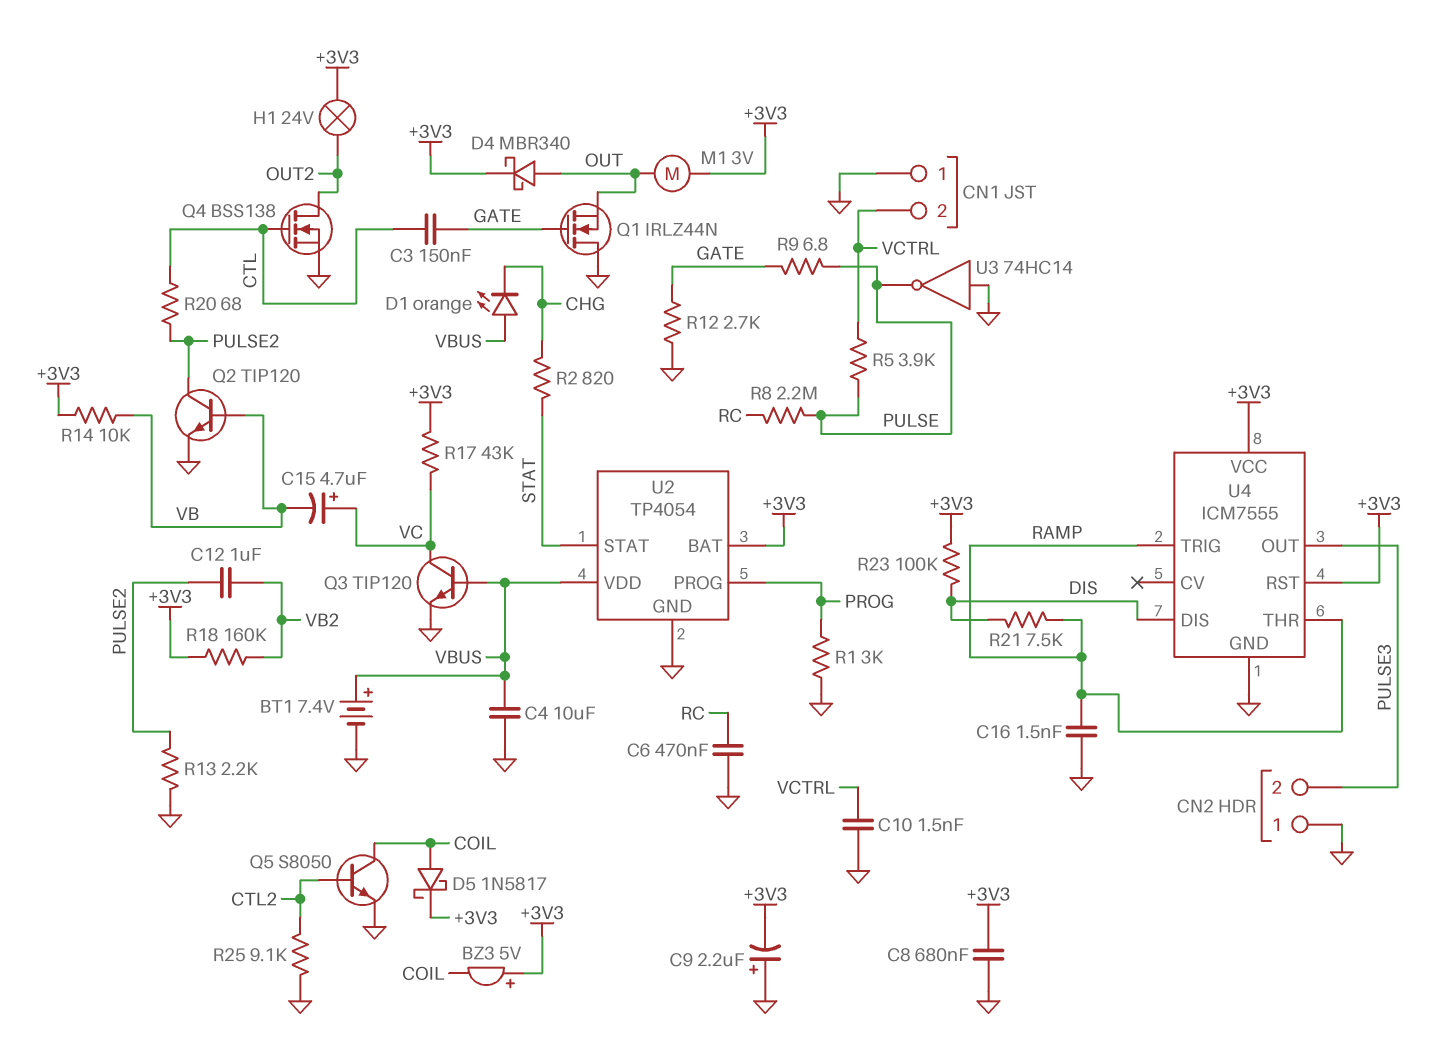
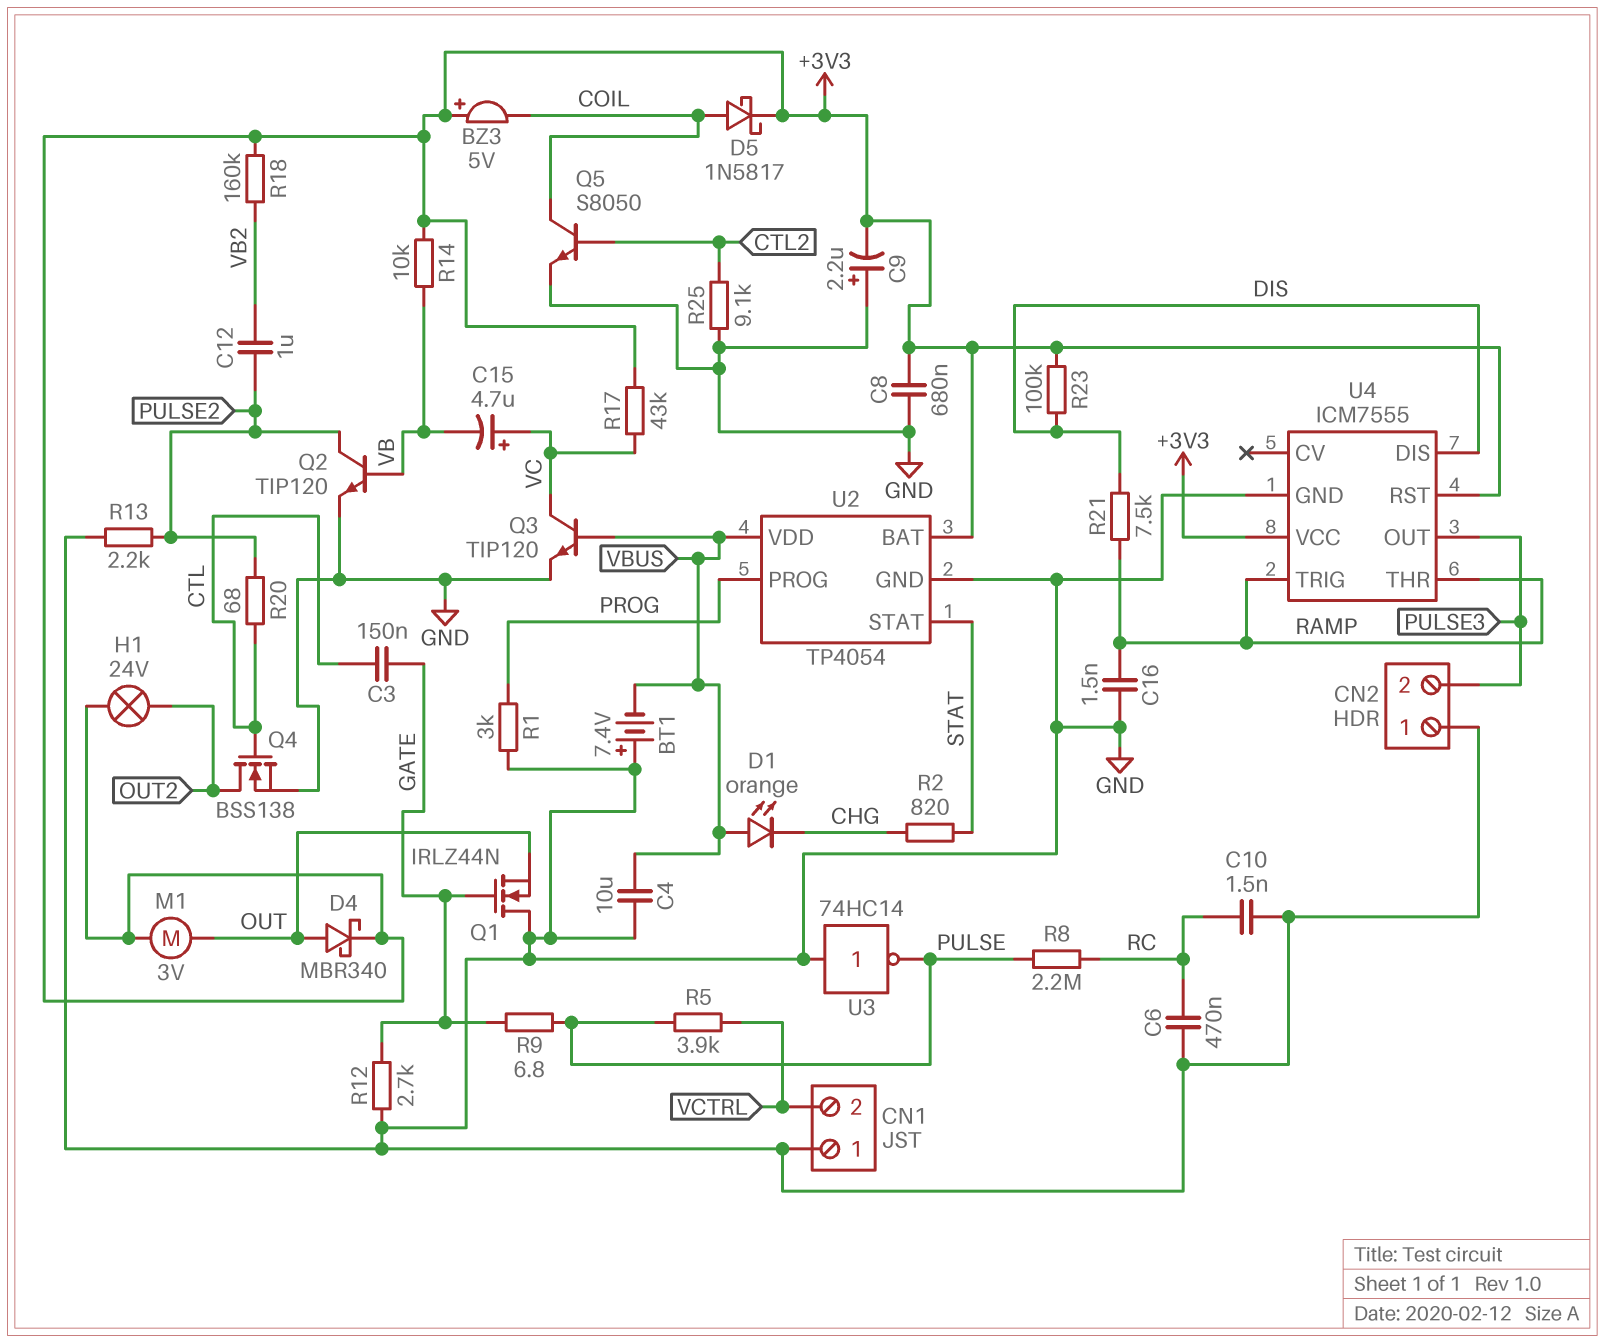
BT1: 7.4V (plus VBUS, minus GND) -> 7.4V (plus GND, minus VBUS)
C10: 1.5nF (GND, VCTRL) -> 1.5nF (GND, RC)

